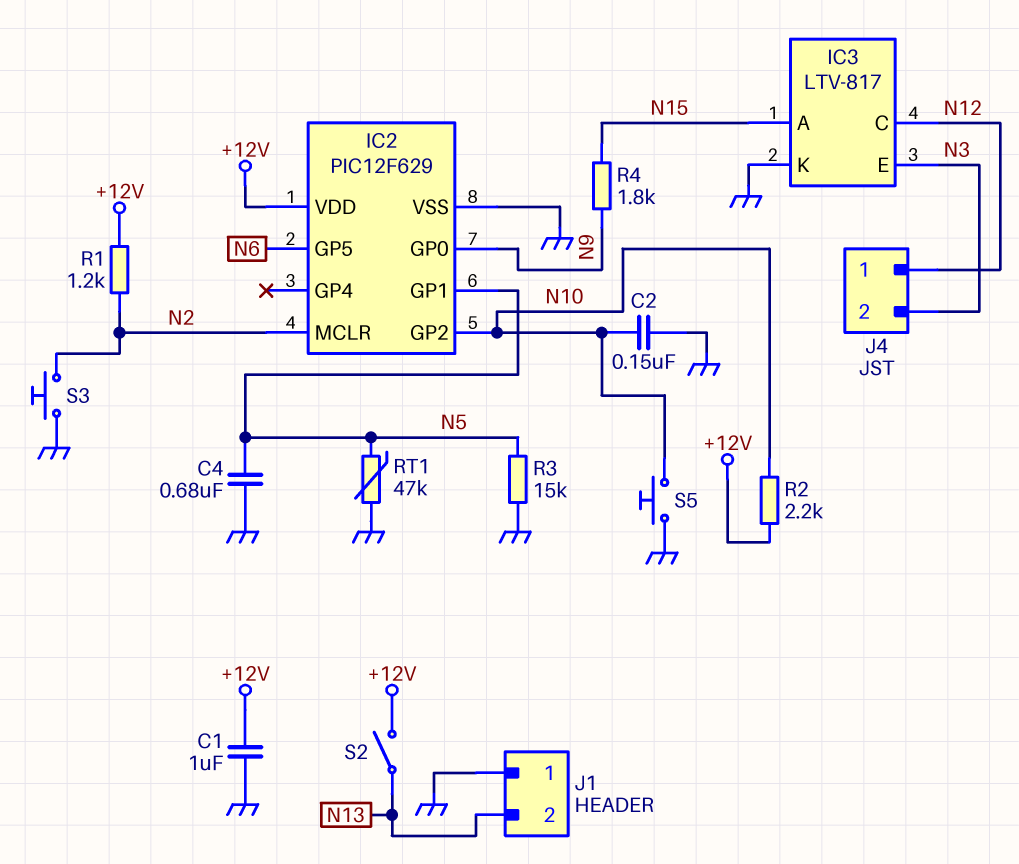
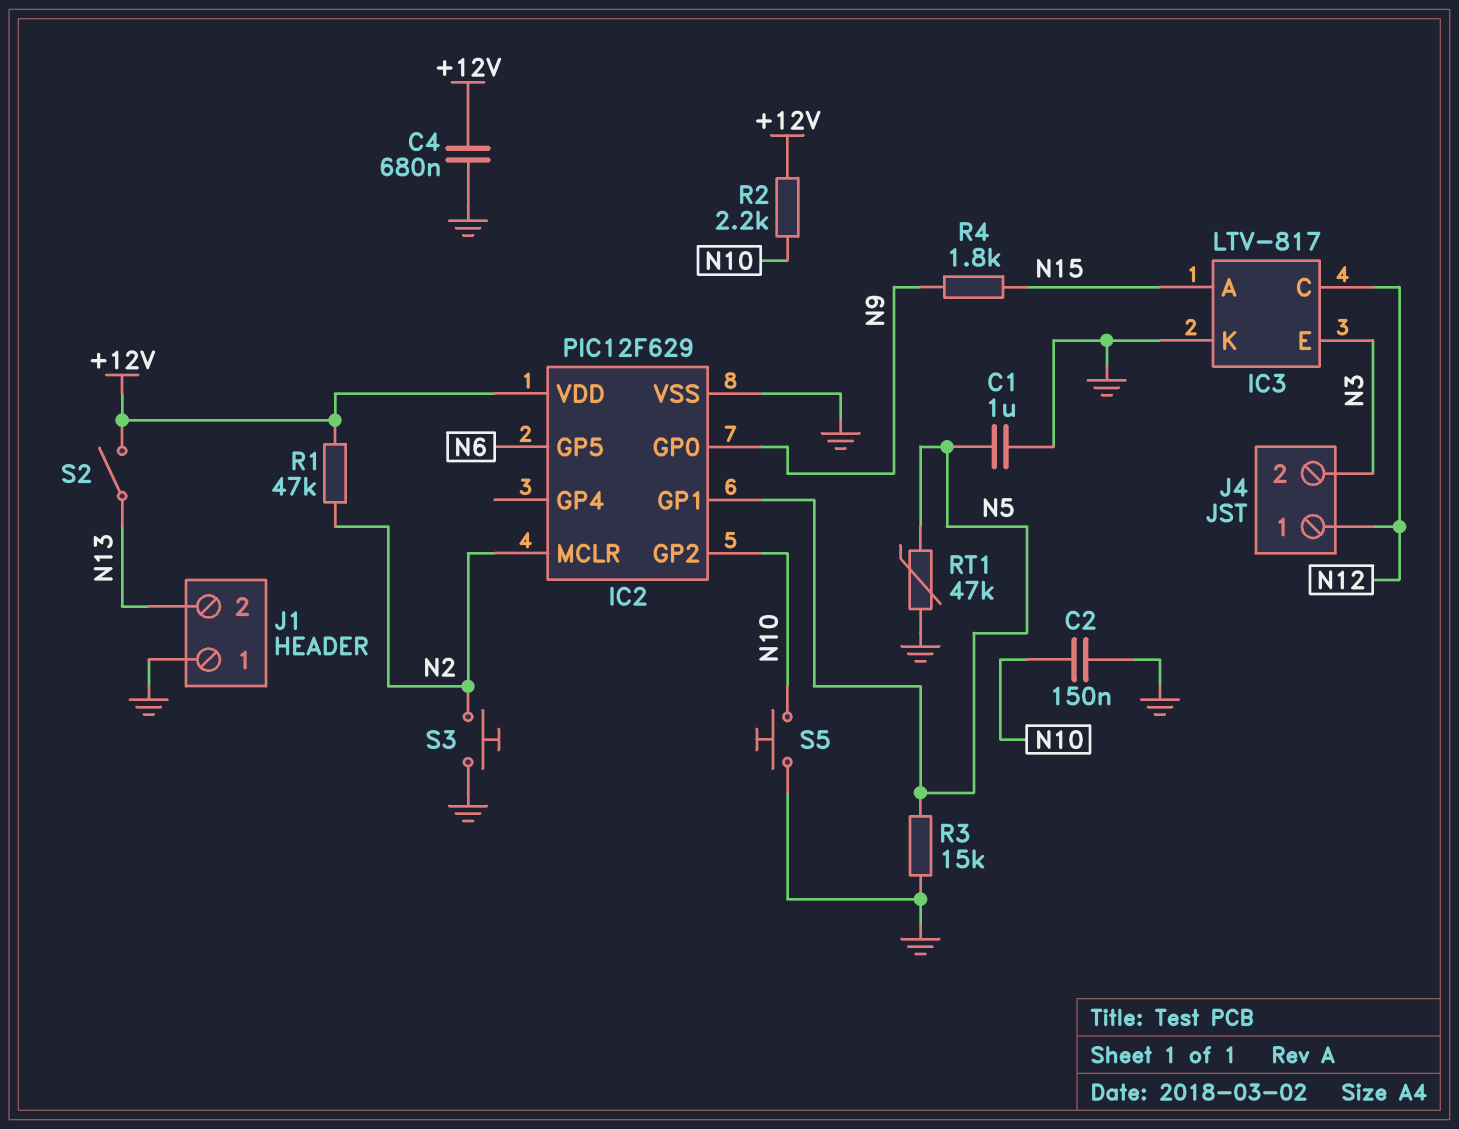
C1: 1uF (+12V, GND) -> 1uF (GND, N5)
C4: 680nF (GND, N5) -> 680nF (+12V, GND)
R1: 1.2k (+12V, N2) -> 47k (+12V, N2)

